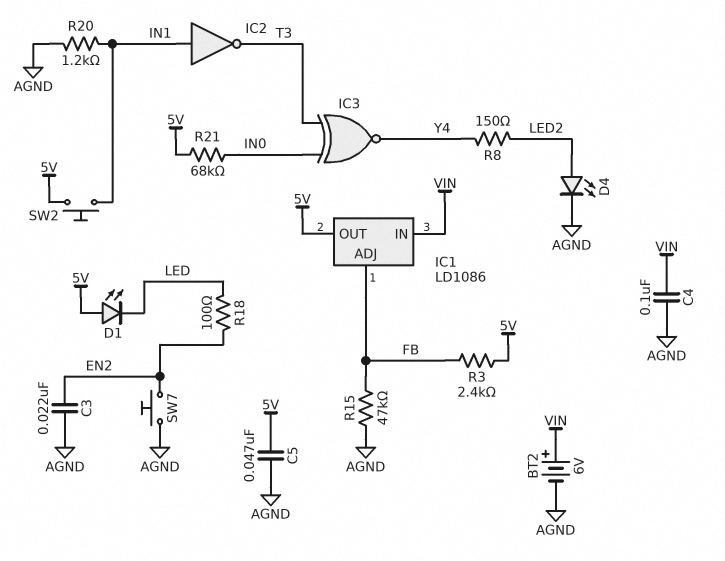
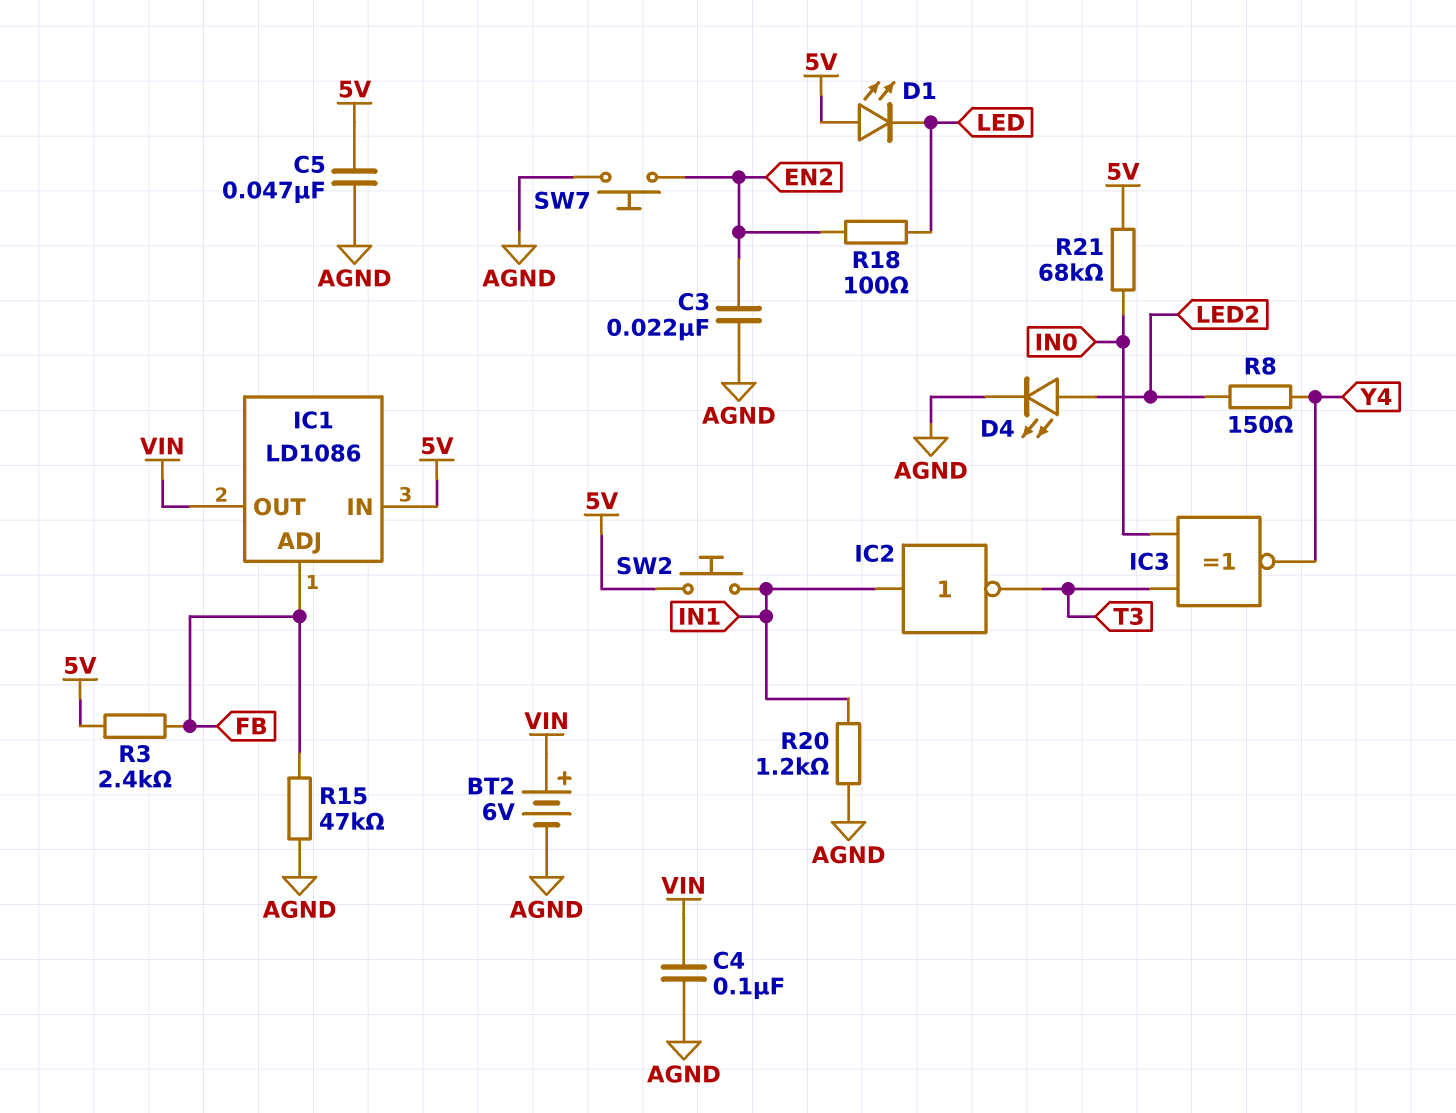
IC1 pin IN: VIN -> 5V
IC1 pin OUT: 5V -> VIN

